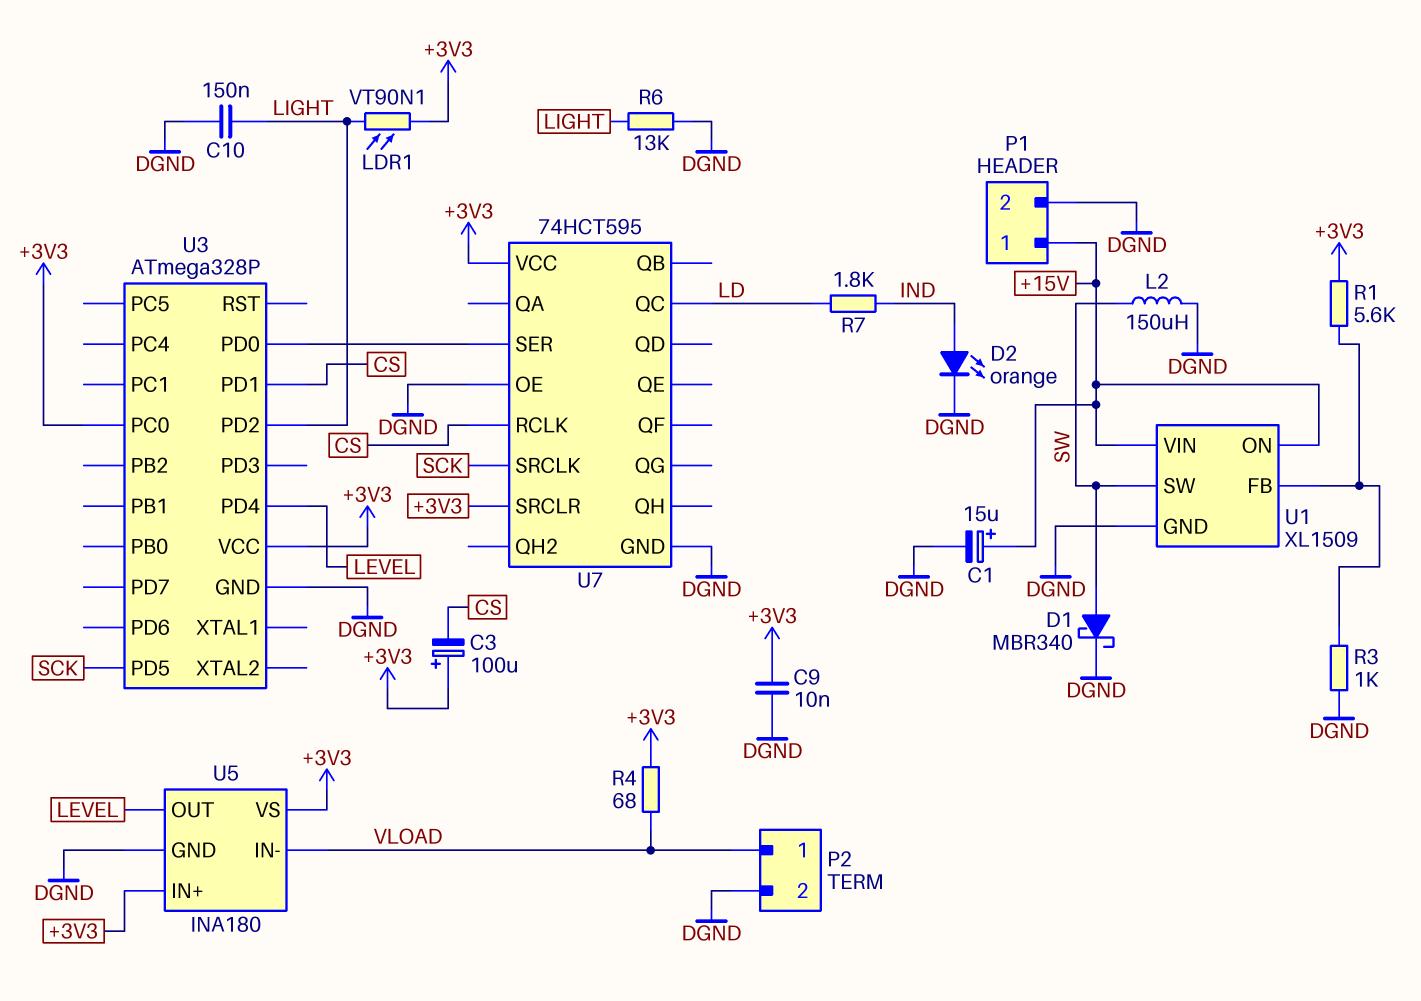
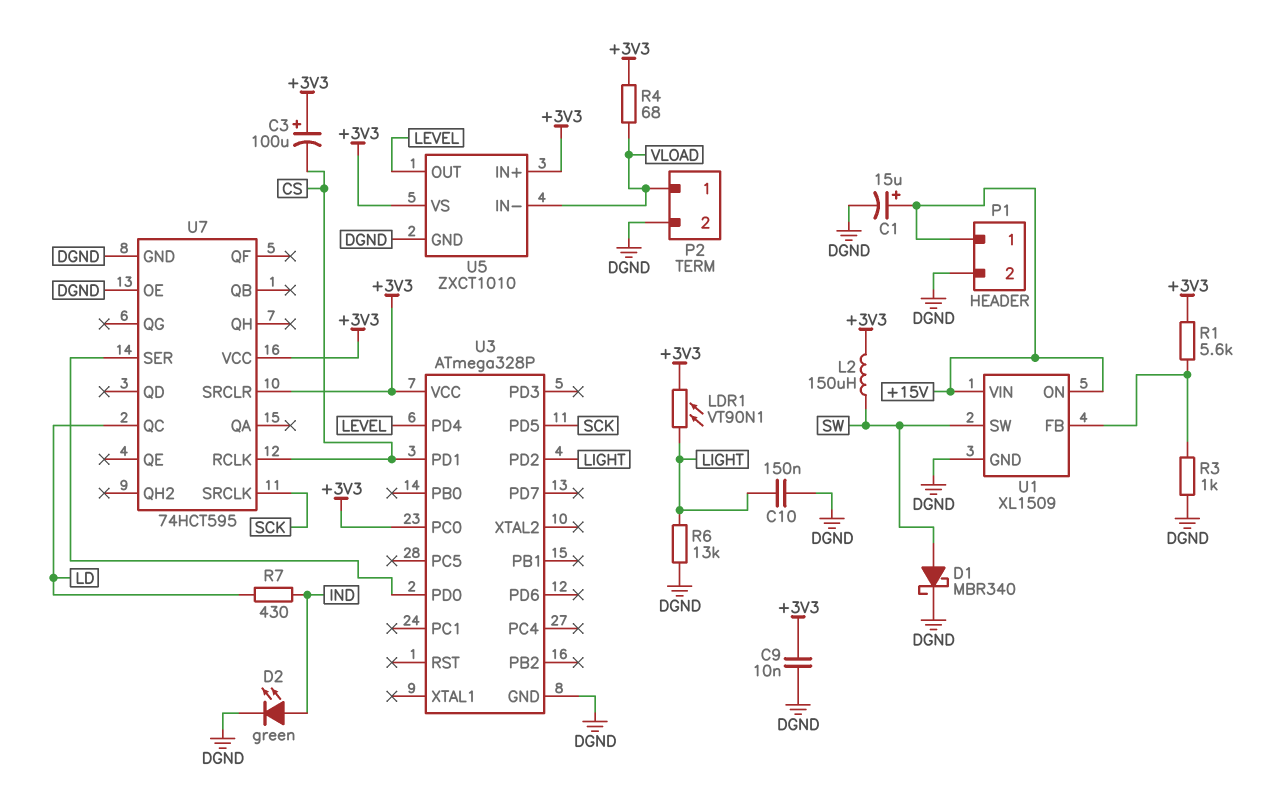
D2: LED orange (A IND, K DGND) -> LED green (A IND, K DGND)
L2: 150uH (DGND, SW) -> 150uH (+3V3, SW)
R7: 1.8k (IND, LD) -> 430 (IND, LD)
U5: INA180 -> ZXCT1010

